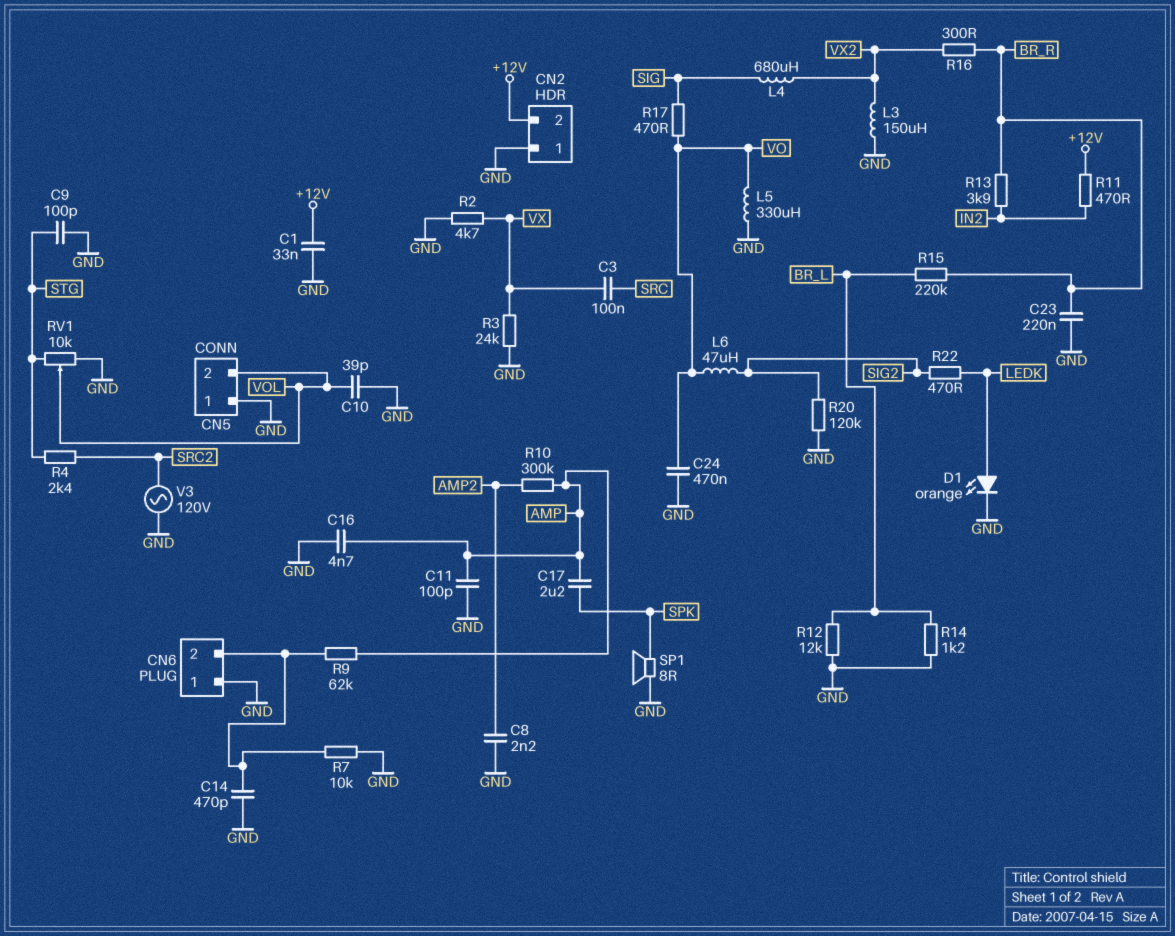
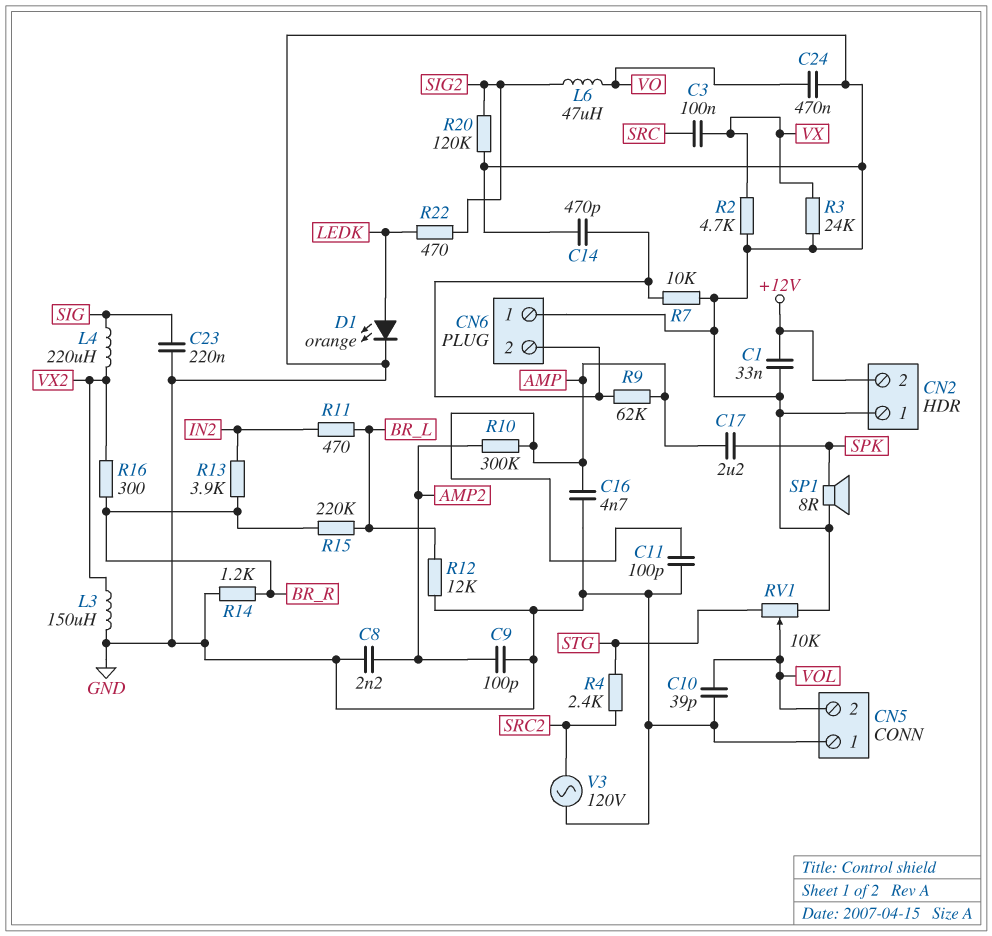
C9: 100pF (GND, STG) -> 100pF (AMP2, GND)
C23: 220nF (BR_R, GND) -> 220nF (GND, SIG)
L4: 680uH (SIG, VX2) -> 220uH (SIG, VX2)
L5: 330uH (GND, VO) -> none
R11: 470 (+12V, IN2) -> 470 (BR_L, IN2)
R14: 1.2k (BR_L, GND) -> 1.2k (BR_R, GND)
R17: 470 (SIG, VO) -> none

